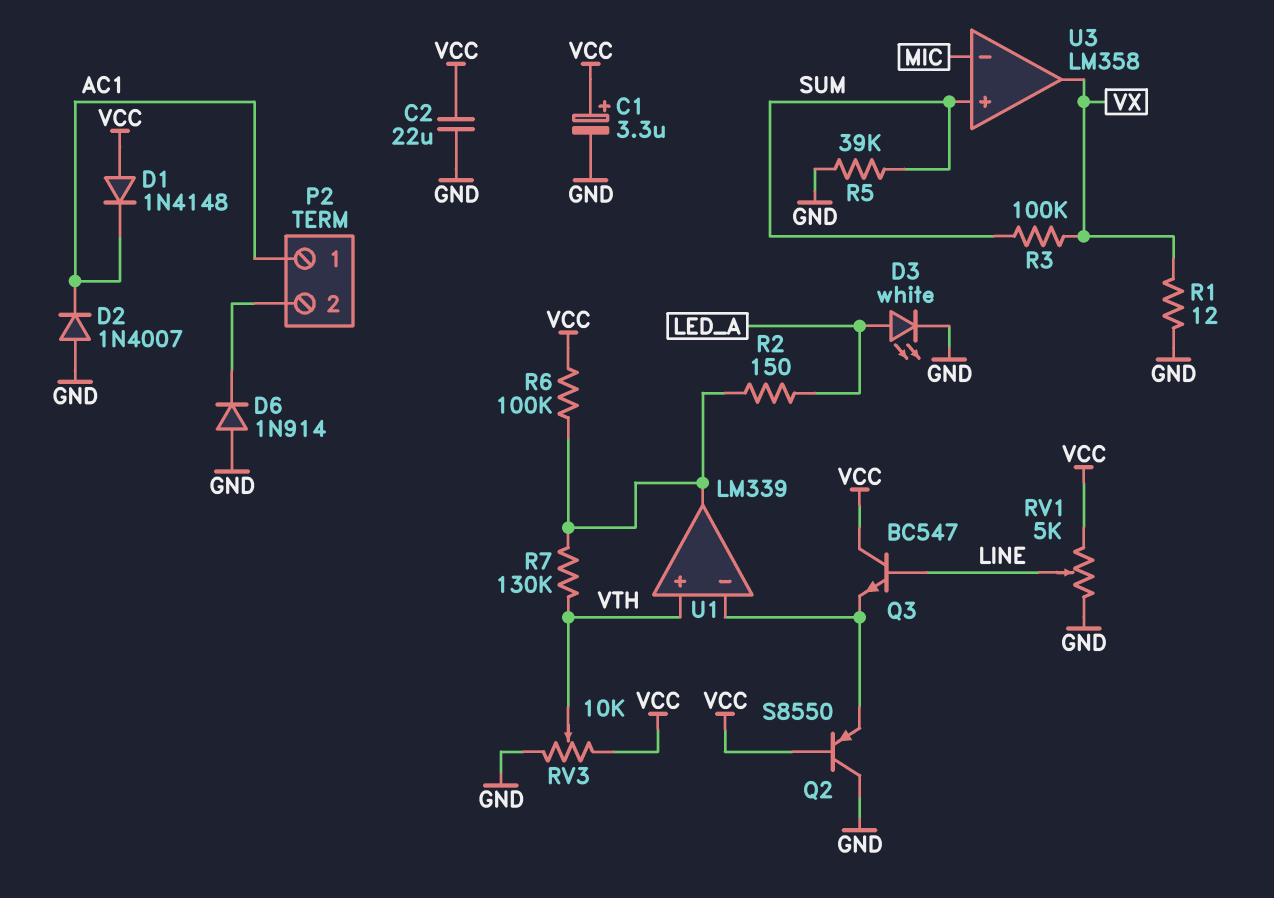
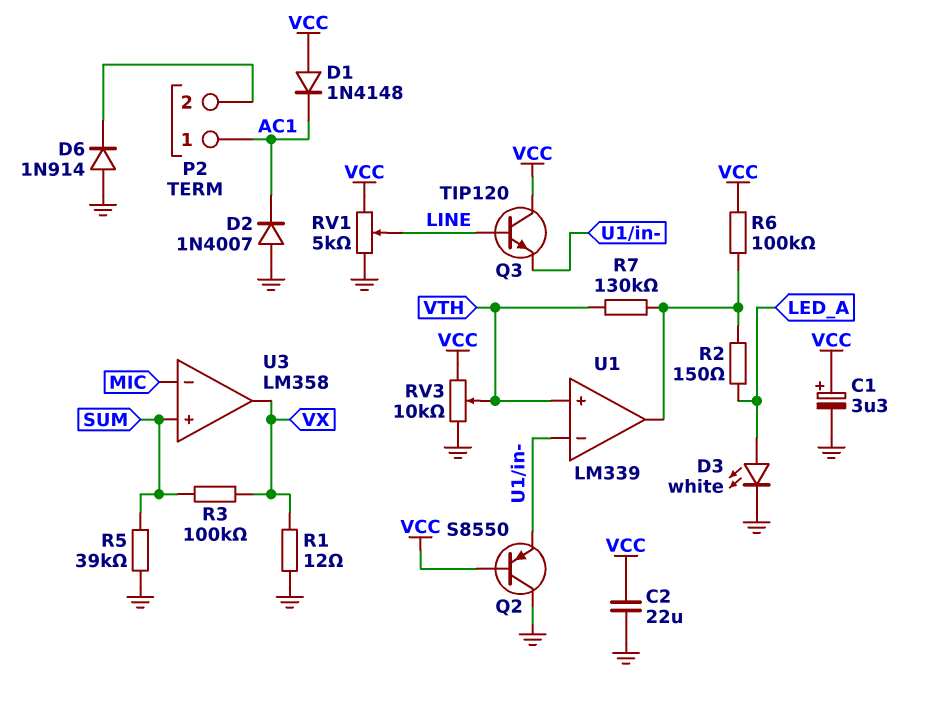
Q3: NPN BC547 (B LINE, C VCC, E U1/in-) -> NPN TIP120 (B LINE, C VCC, E U1/in-)

